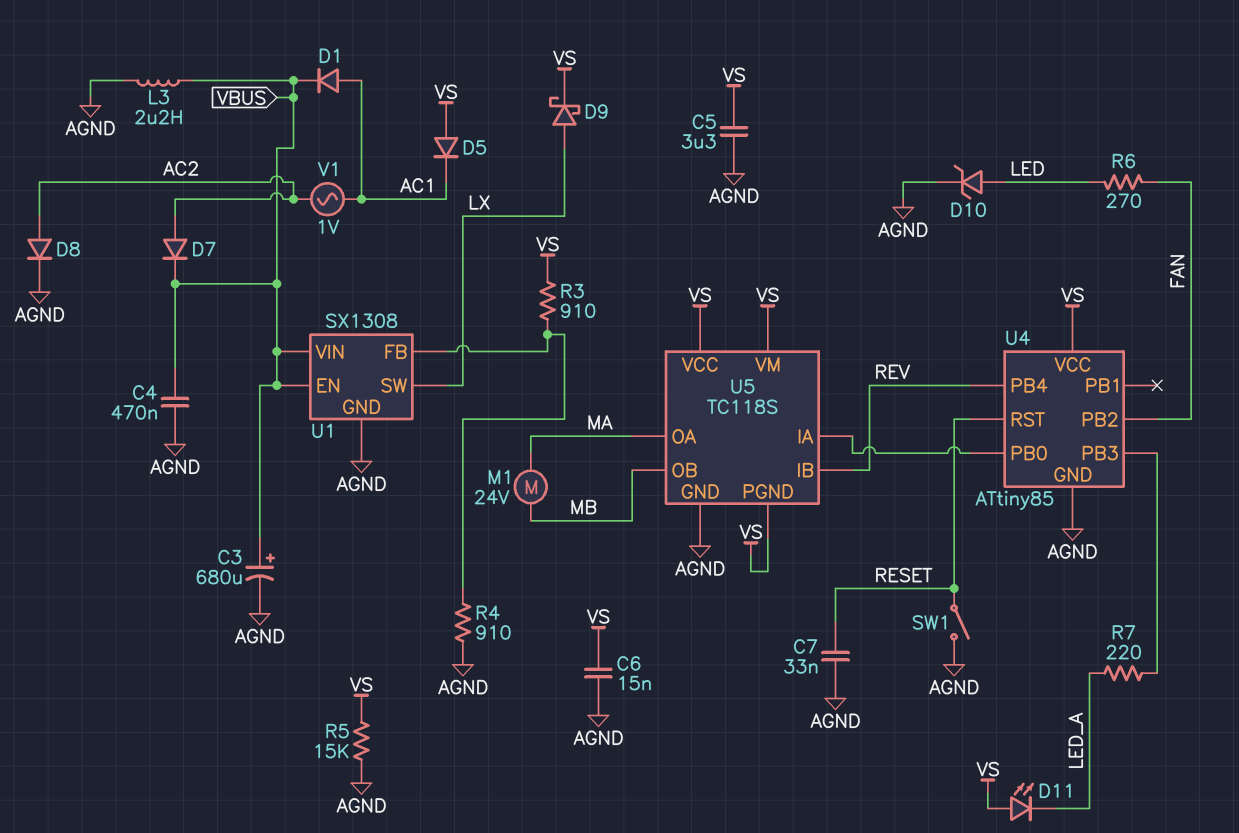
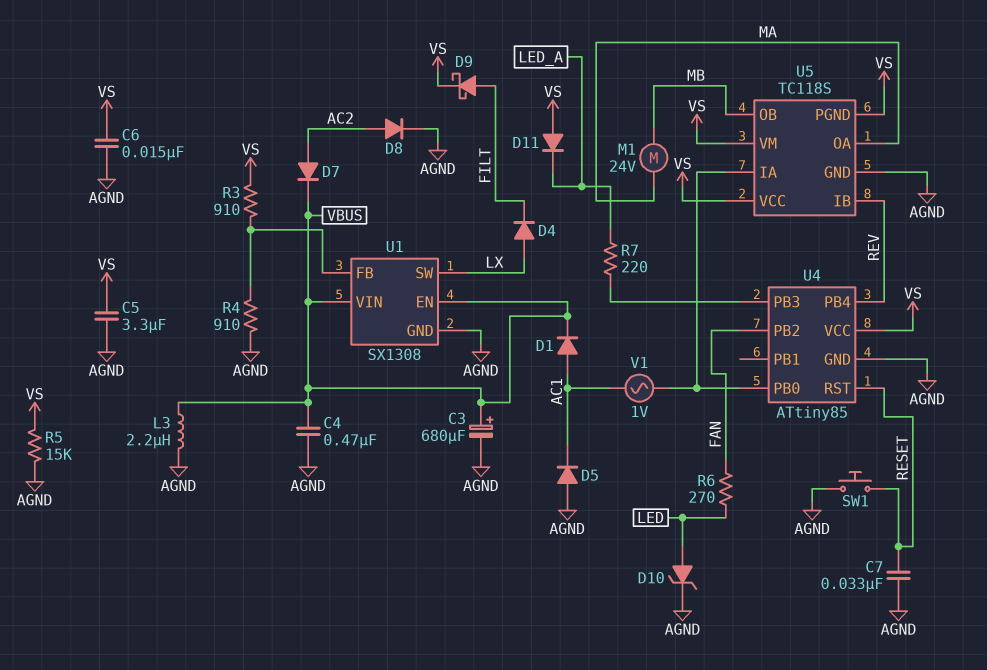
D4: none -> diode (A LX, K FILT)
D5: diode (A VS, K AC1) -> diode (A AGND, K AC1)
D9: schottky (A LX, K VS) -> schottky (A FILT, K VS)
D11: LED (A VS, K LED_A) -> diode (A VS, K LED_A)
SW1: switch (AGND, RESET) -> button (AGND, RESET)
V1: AC 1V (AC1, AC2) -> AC 1V (AC1, U4/PB0)

